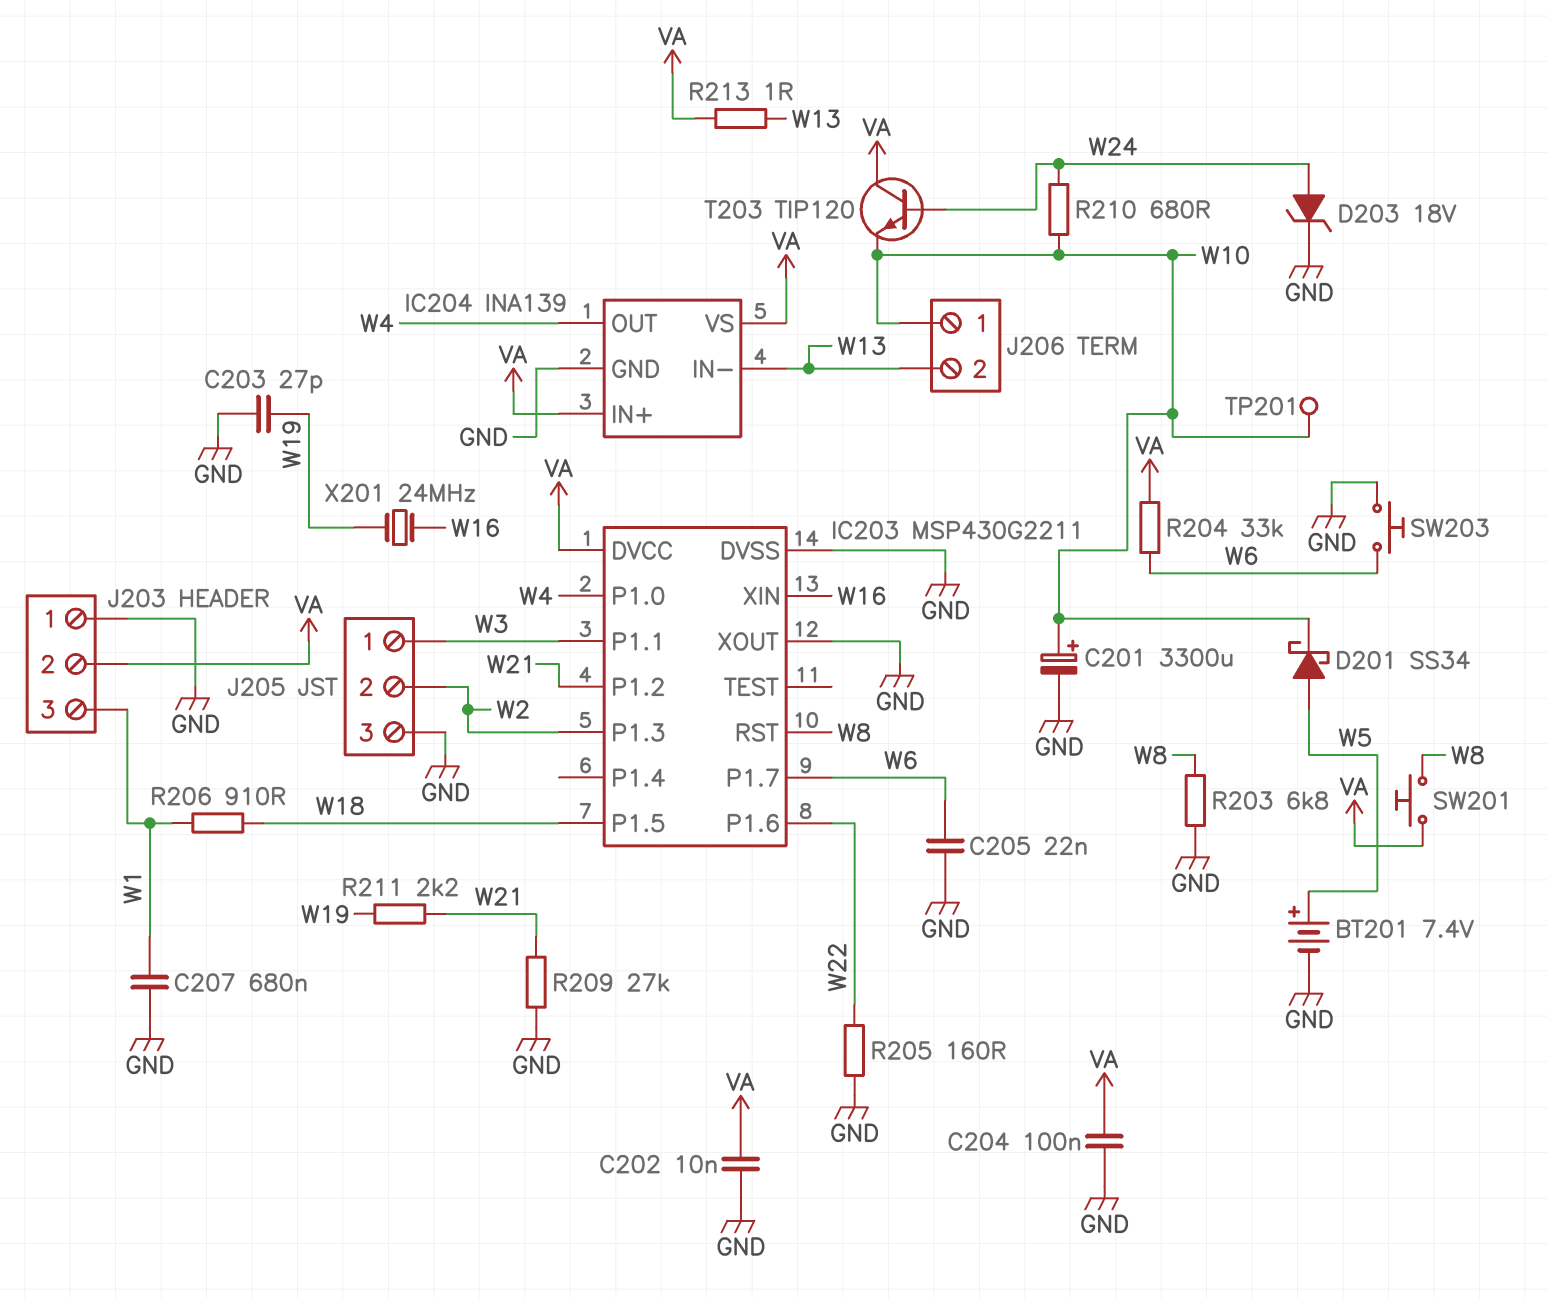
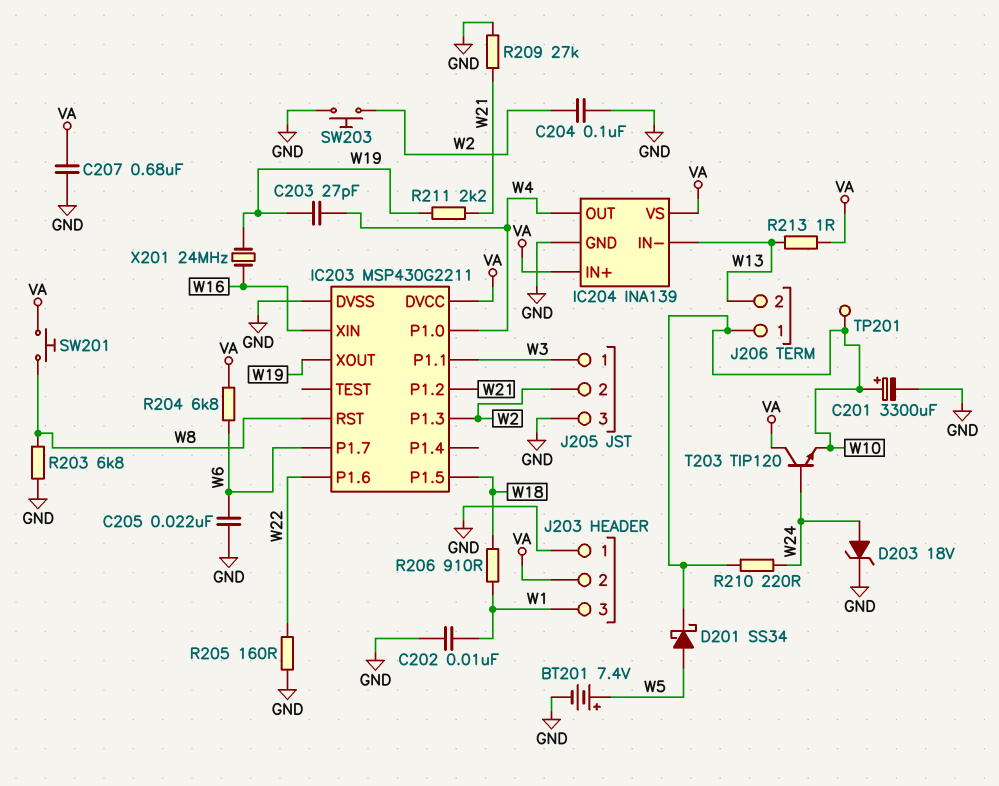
C202: 10nF (GND, VA) -> 10nF (GND, W1)
C203: 27pF (GND, W19) -> 27pF (W4, W19)
C204: 100nF (GND, VA) -> 100nF (GND, W2)
C207: 680nF (GND, W1) -> 680nF (GND, VA)
IC203 pin XOUT: GND -> W19
R204: 33k (VA, W6) -> 6.8k (VA, W6)
R210: 680 (W10, W24) -> 220 (W10, W24)
SW203: button (GND, W6) -> button (GND, W2)

